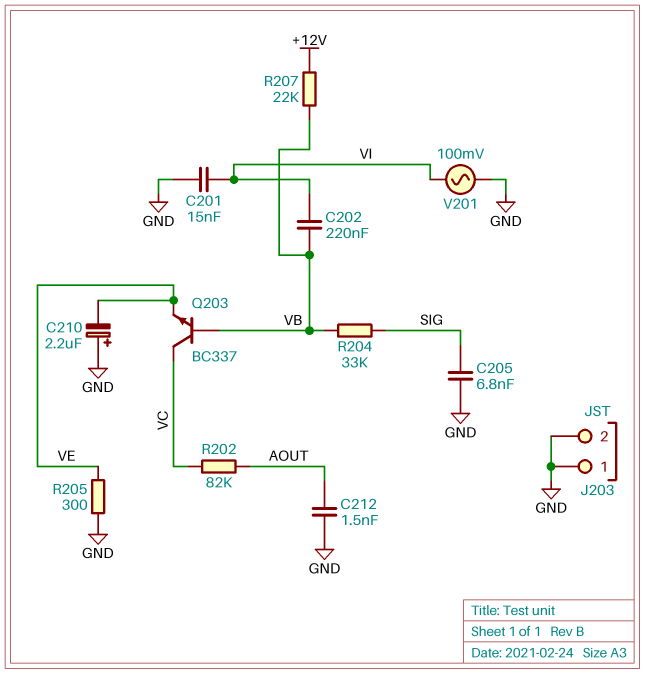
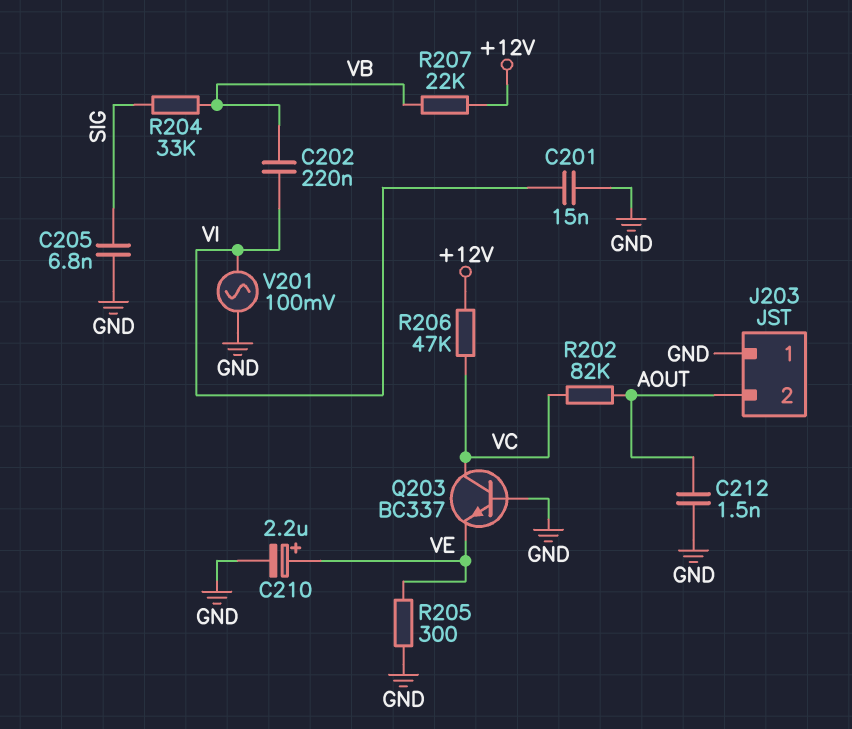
C210: 2.2uF (plus GND, minus VE) -> 2.2uF (plus VE, minus GND)
J203 pin 2: GND -> AOUT
Q203: NPN BC337 (B VB, C VC, E VE) -> NPN BC337 (B GND, C VC, E VE)
R206: none -> 47k (+12V, VC)

